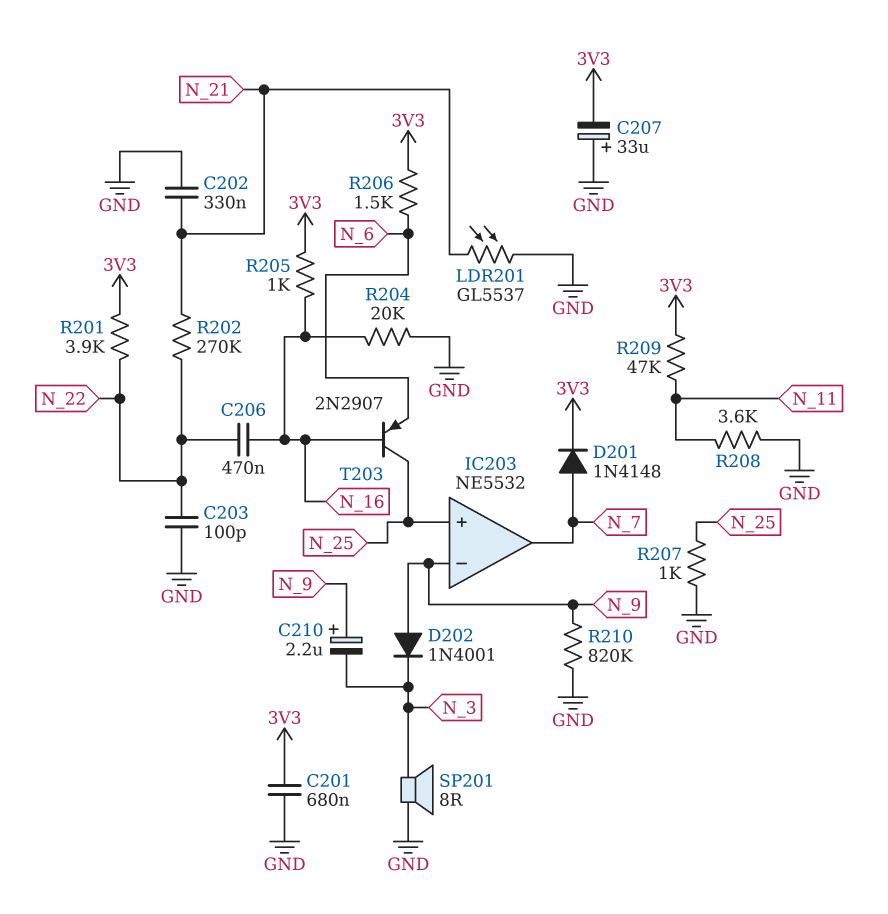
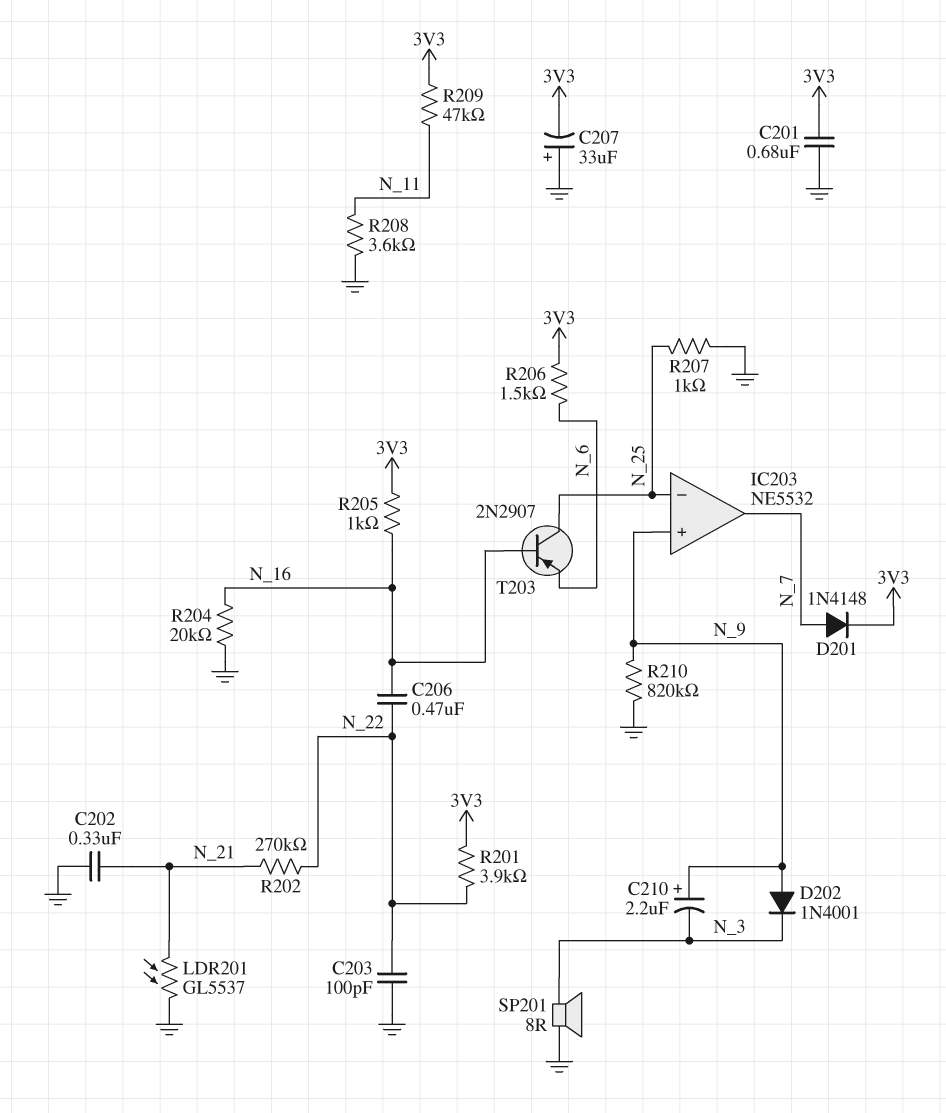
IC203 pin in+: N_25 -> N_9
IC203 pin in-: N_9 -> N_25

